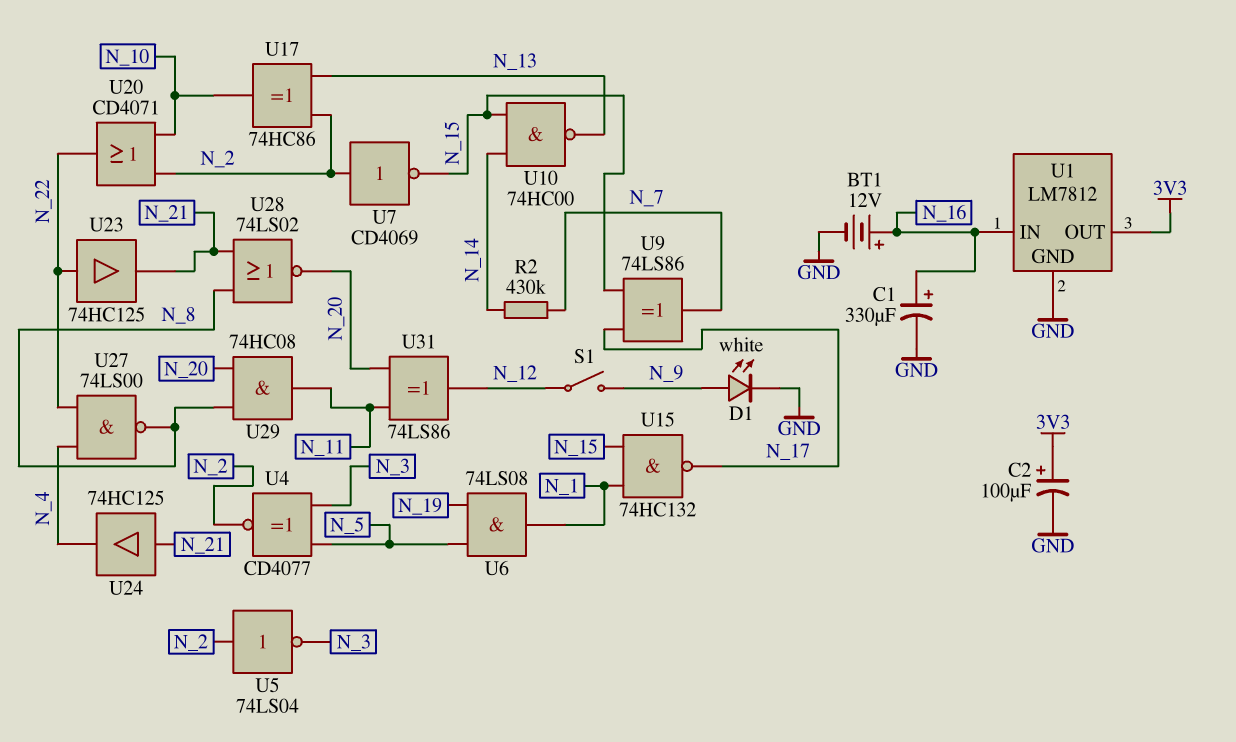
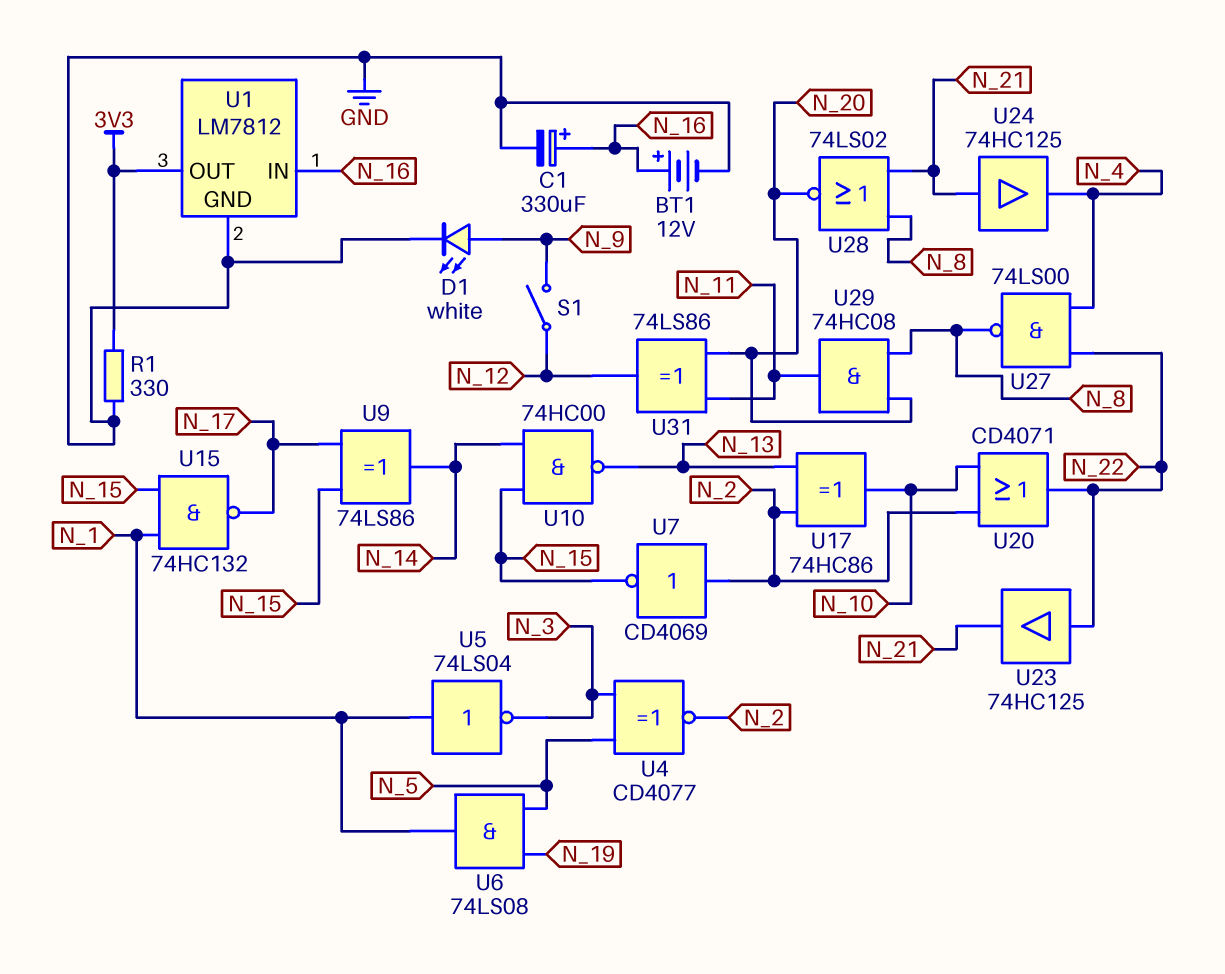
C2: 100uF (plus 3V3, minus GND) -> none
R1: none -> 330 (3V3, GND)
R2: 430k (N_7, N_14) -> none
U5: NOT 74LS04 (in N_2, out N_3) -> NOT 74LS04 (in N_1, out N_3)
U9: XOR 74LS86 (in N_15, in N_17, out N_7) -> XOR 74LS86 (in N_15, in N_17, out N_14)

